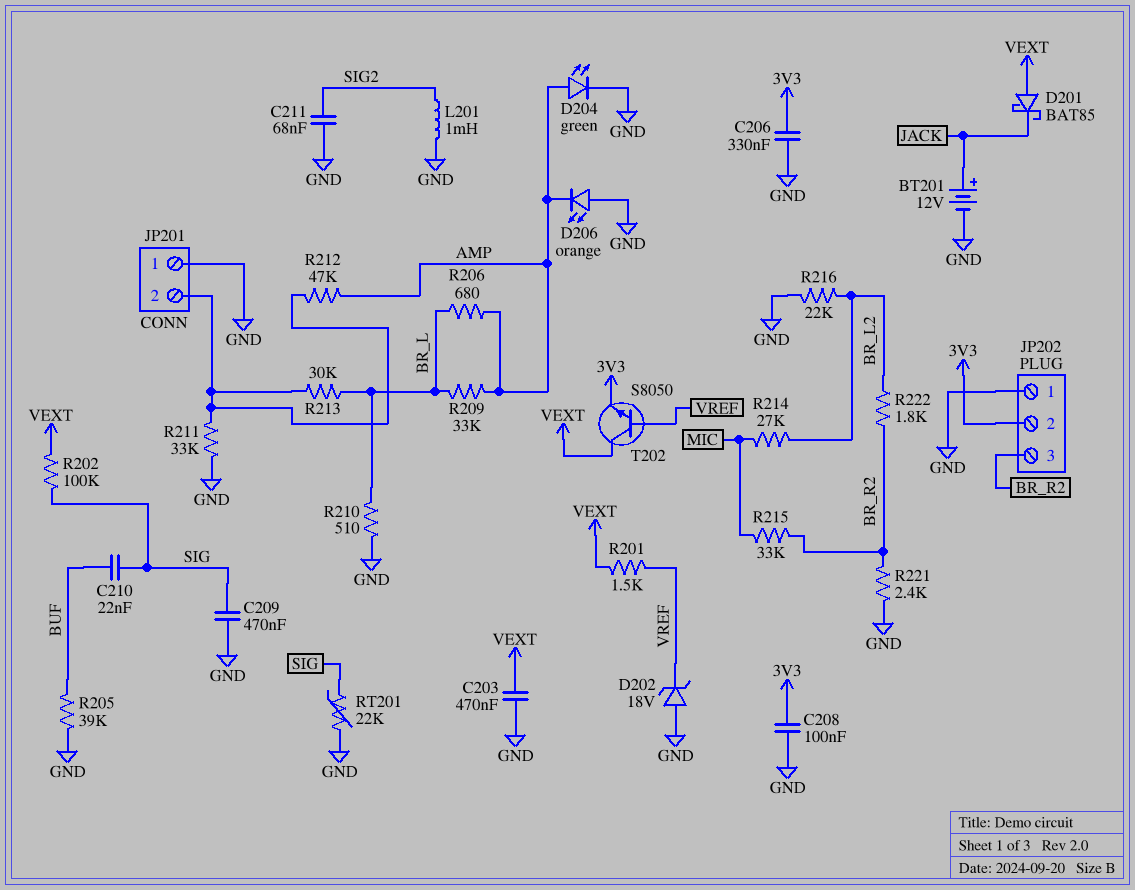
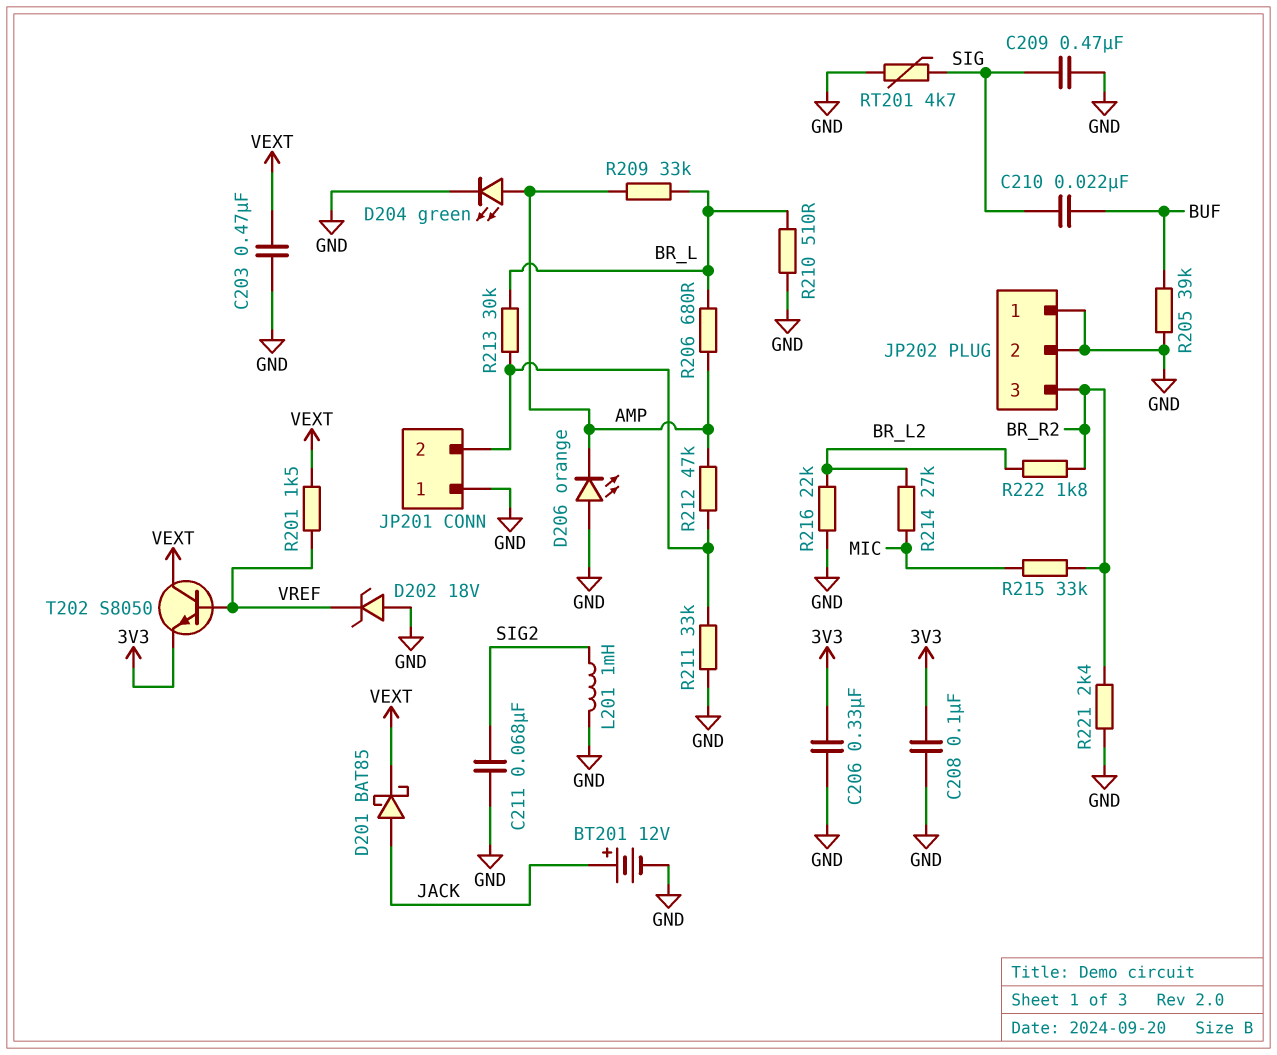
D201: schottky BAT85 (A VEXT, K JACK) -> schottky BAT85 (A JACK, K VEXT)
JP202 pin 2: 3V3 -> GND
R202: 100k (SIG, VEXT) -> none
RT201: 22k (GND, SIG) -> 4.7k (GND, SIG)

